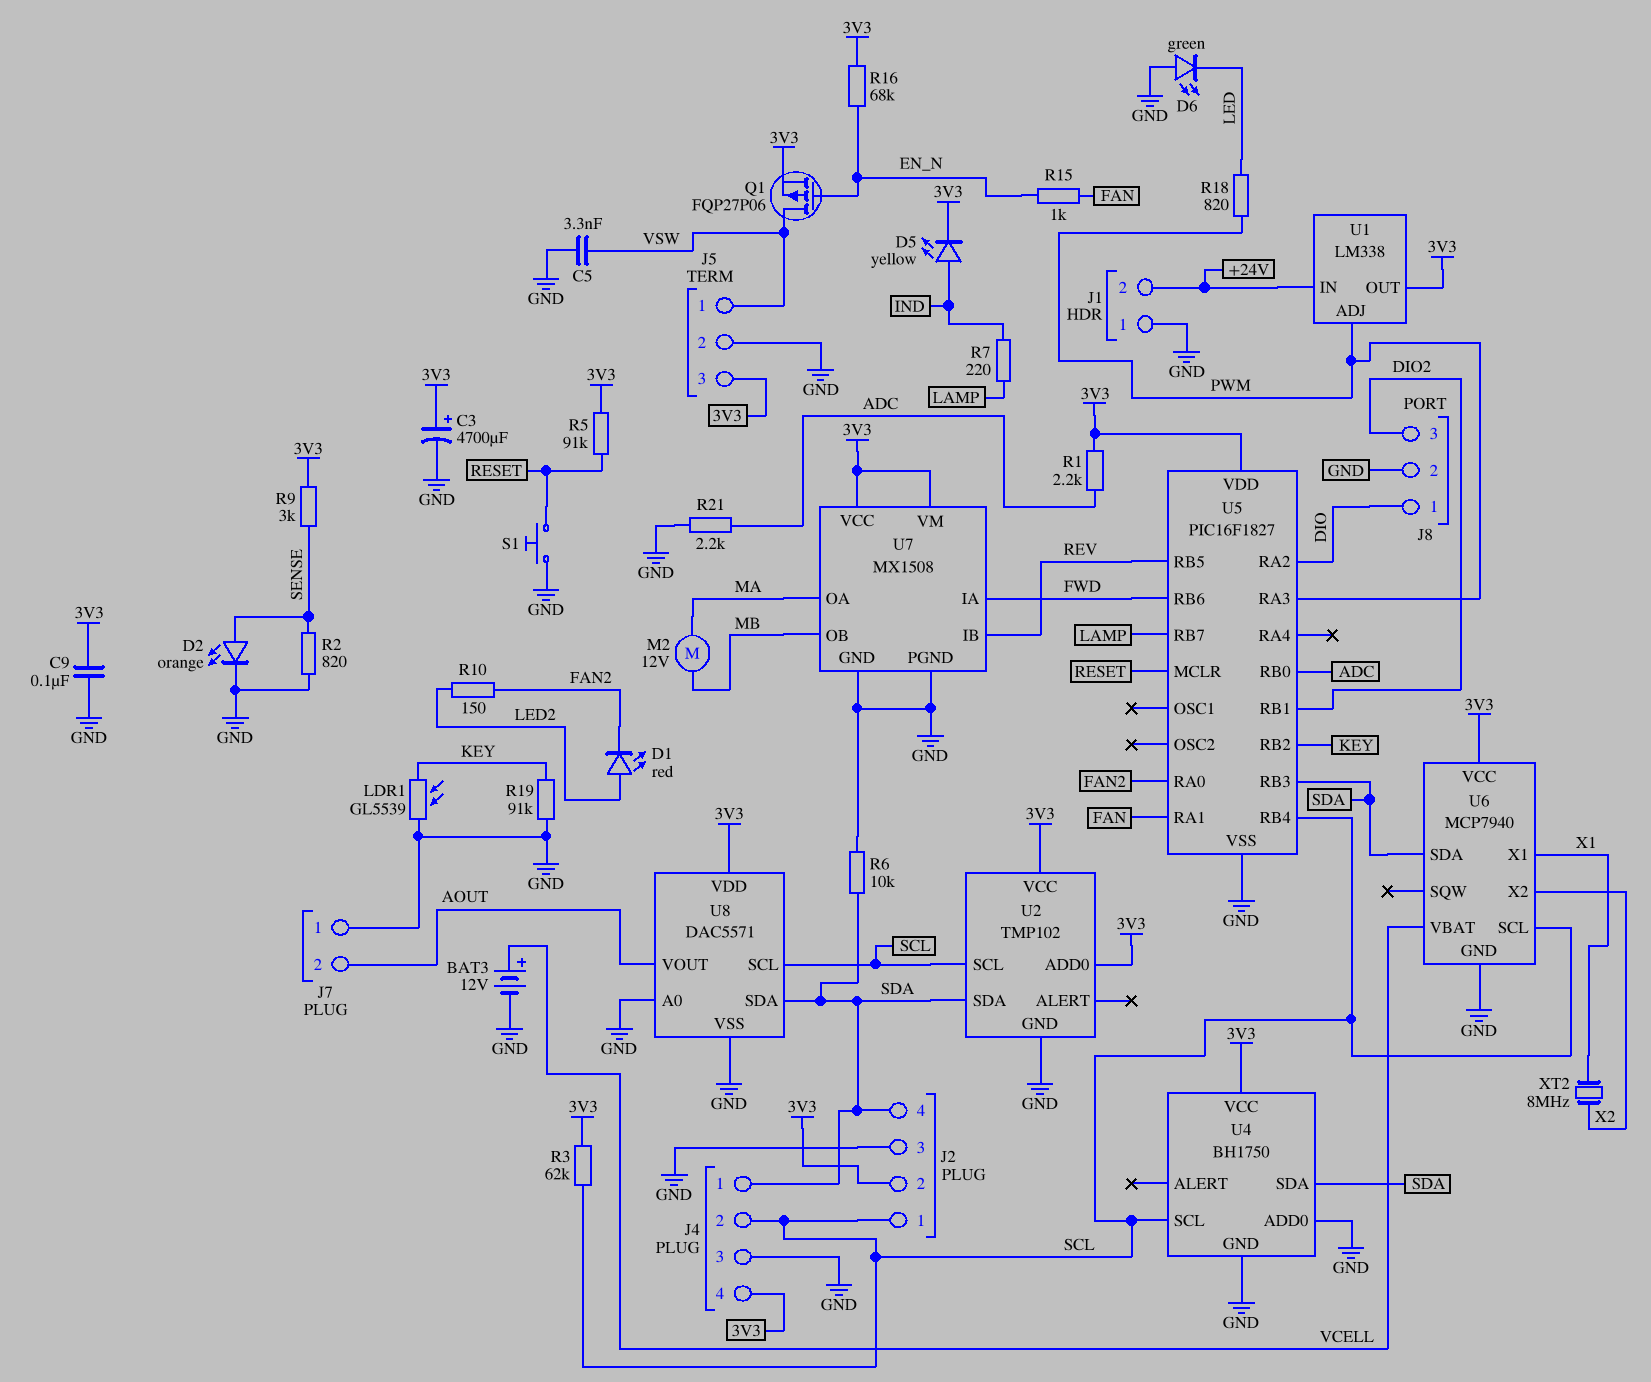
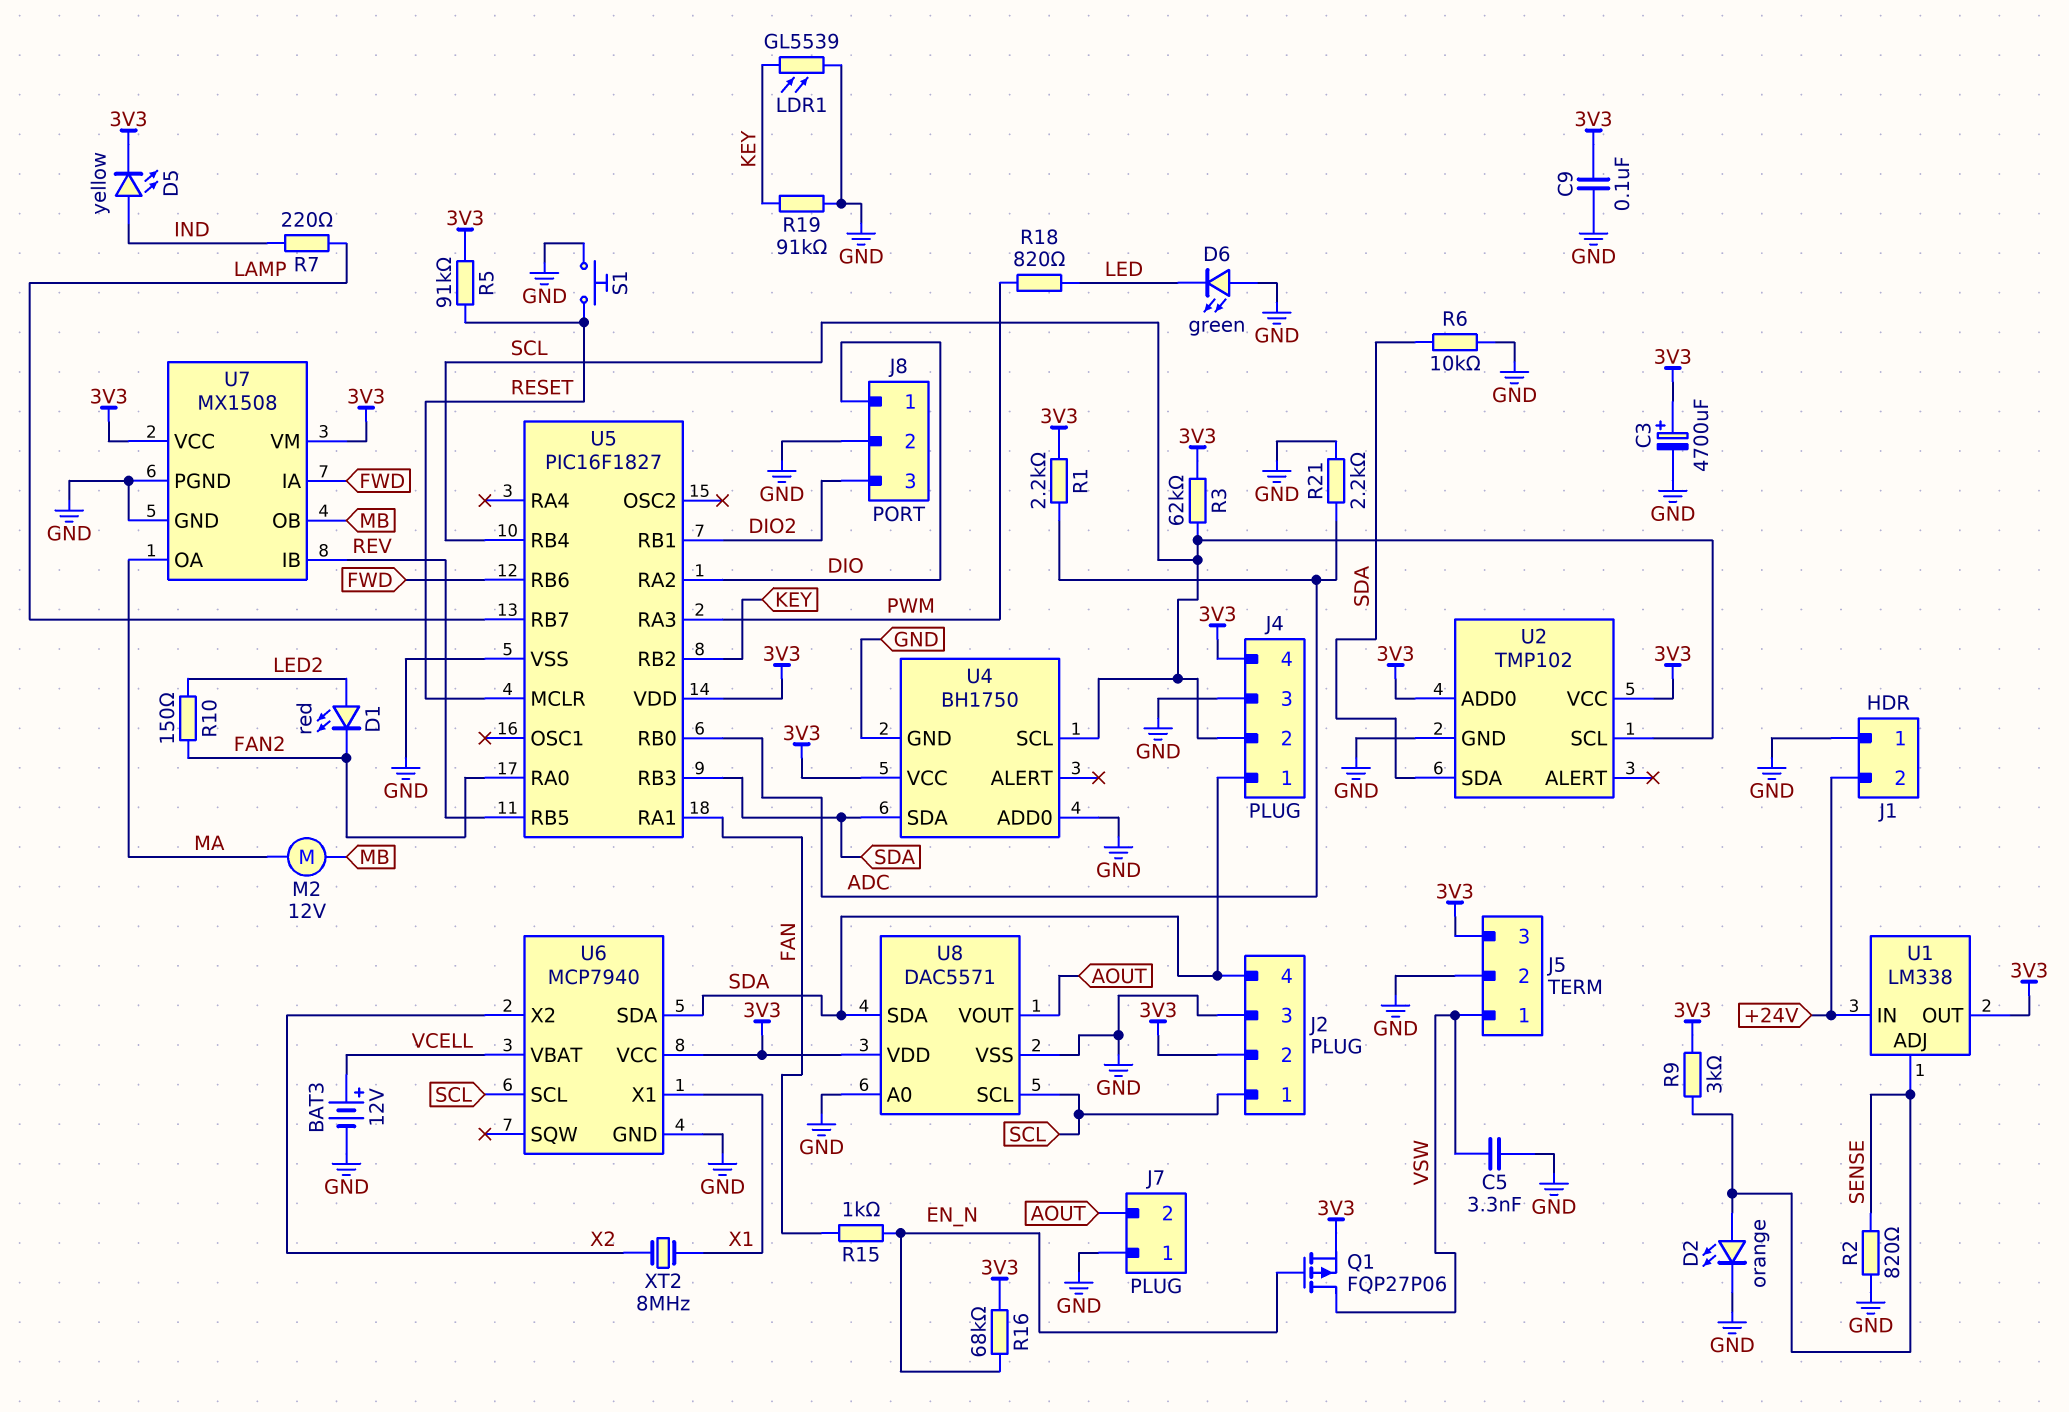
U1 pin ADJ: PWM -> SENSE

